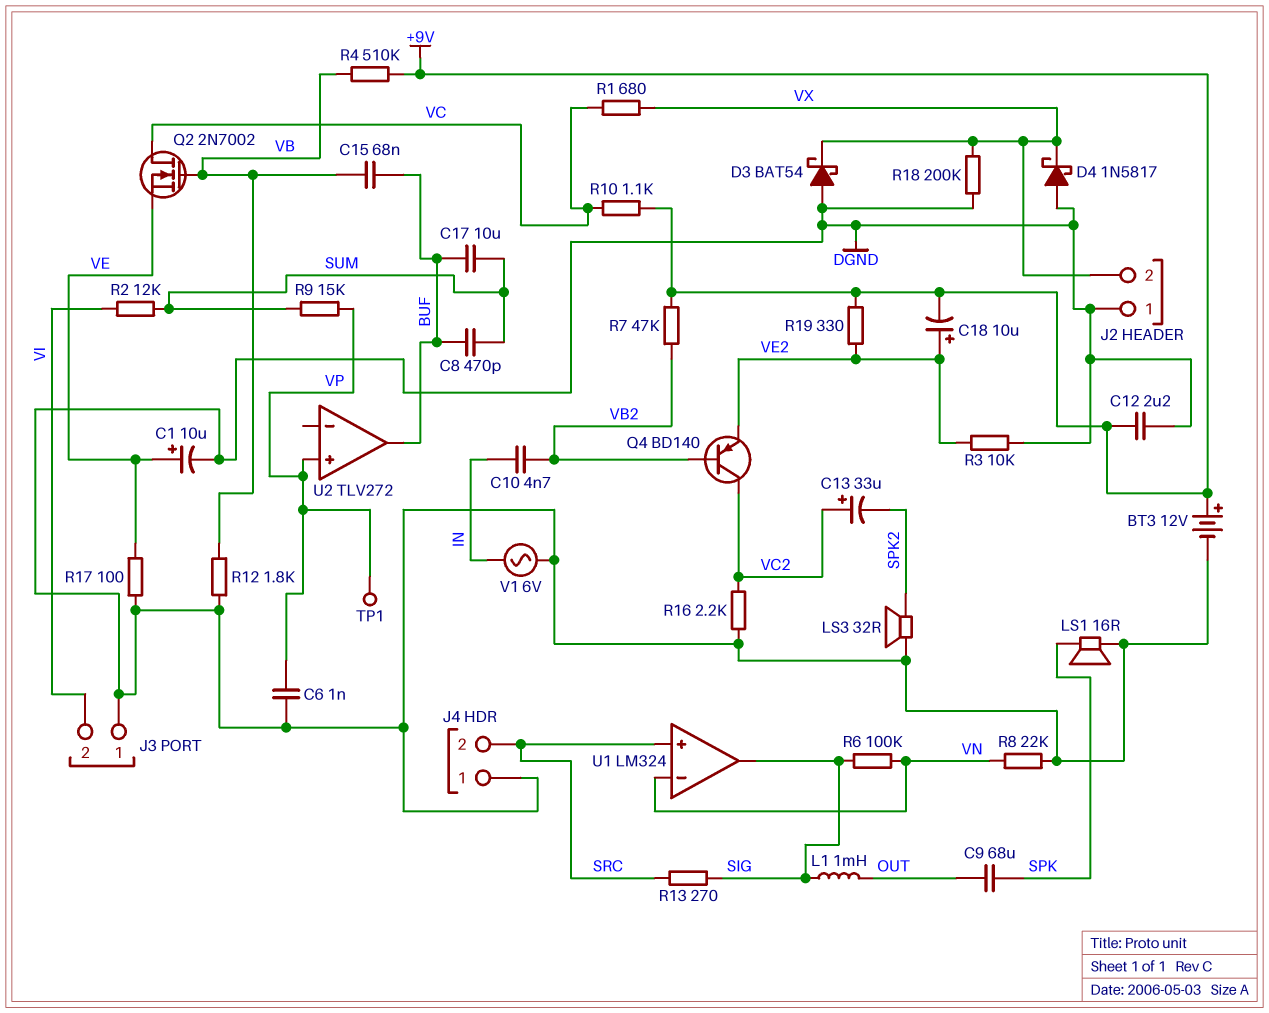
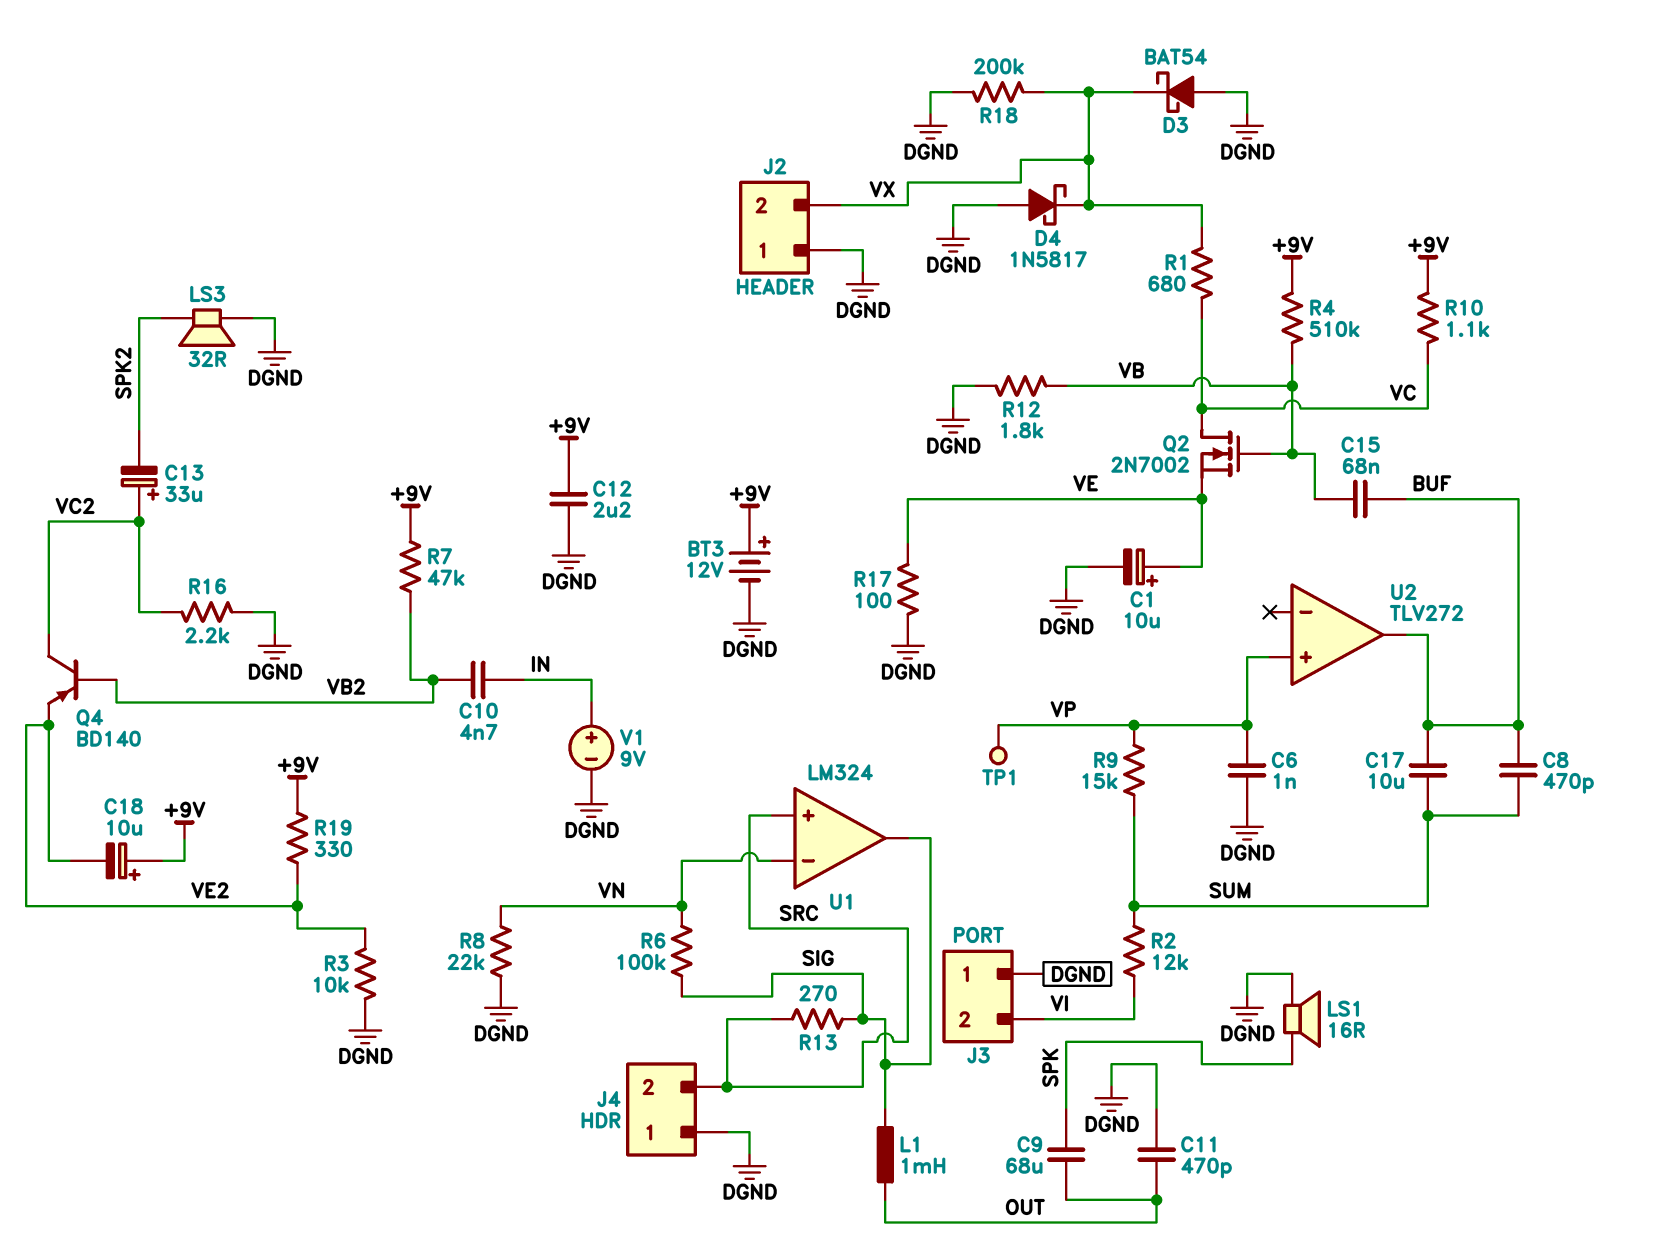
C11: none -> 470pF (DGND, OUT)
C18: 10uF (plus VE2, minus +9V) -> 10uF (plus +9V, minus VE2)
V1: AC 6V (DGND, IN) -> 9V (plus IN, minus DGND)

